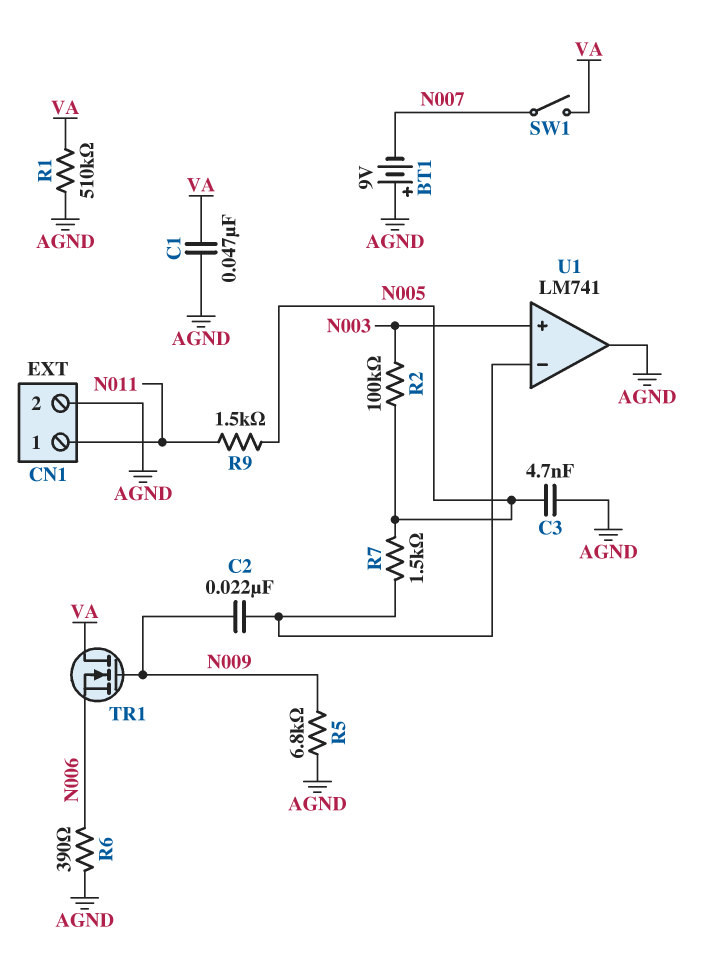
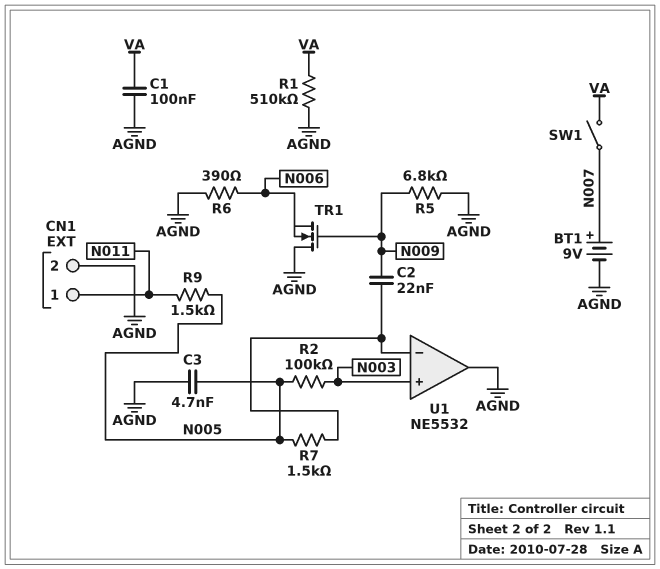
BT1: 9V (plus AGND, minus N007) -> 9V (plus N007, minus AGND)
C1: 47nF (AGND, VA) -> 100nF (AGND, VA)
TR1: NMOS (G N009, D VA, S N006) -> NMOS (G N009, D AGND, S N006)
U1: LM741 -> NE5532

